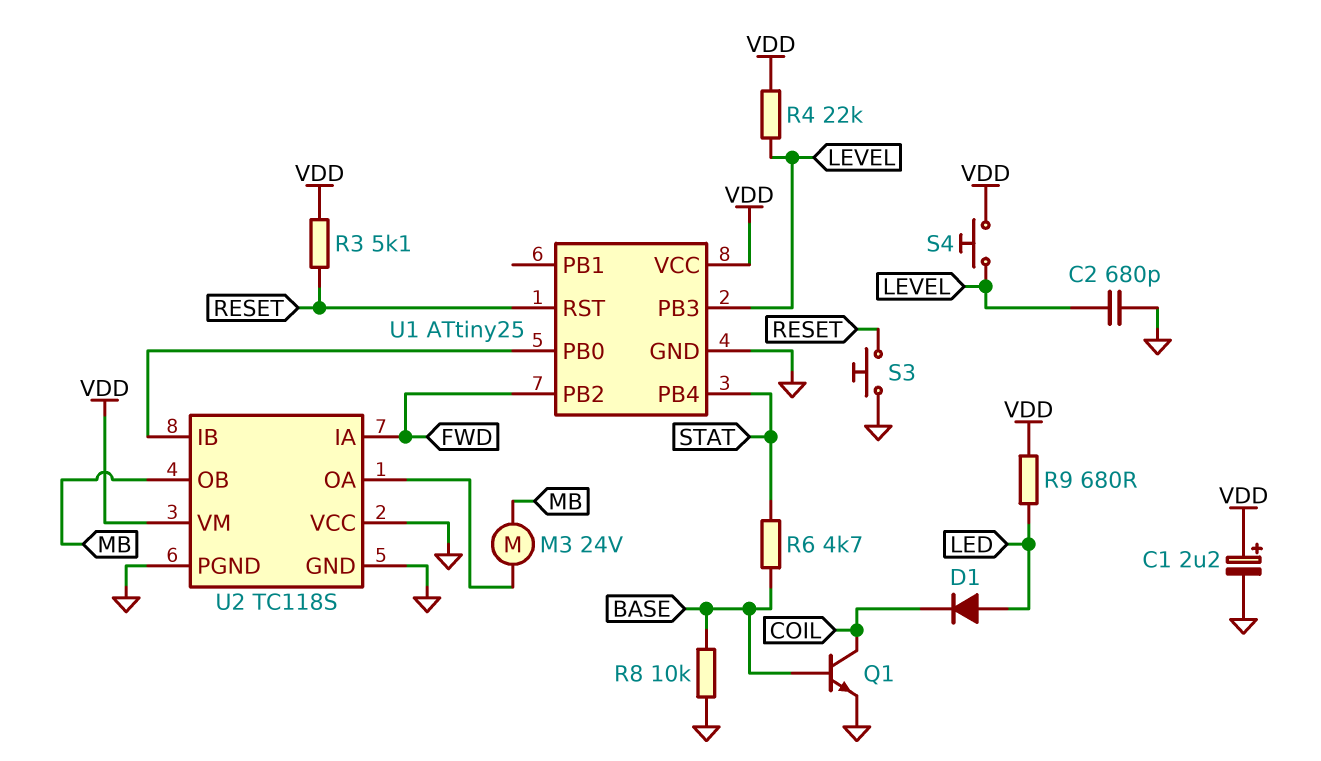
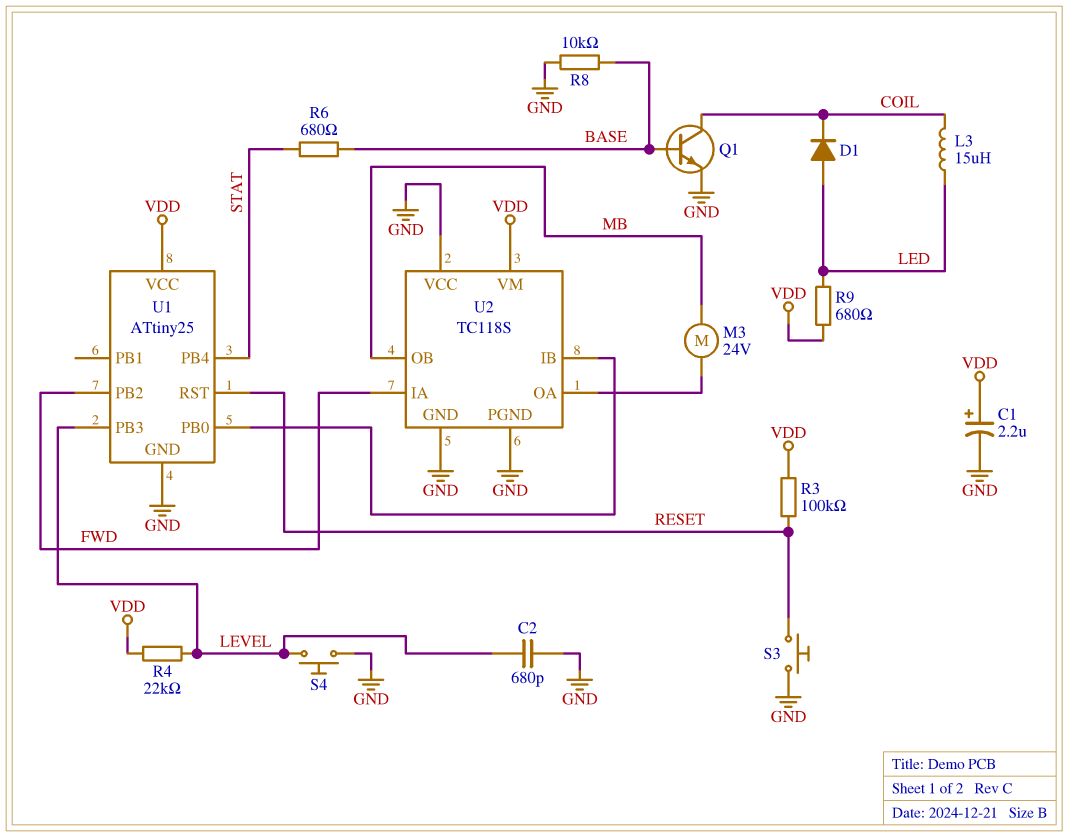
L3: none -> 15uH (COIL, LED)
R3: 5.1k (RESET, VDD) -> 100k (RESET, VDD)
R6: 4.7k (BASE, STAT) -> 680 (BASE, STAT)
S4: button (LEVEL, VDD) -> button (GND, LEVEL)

